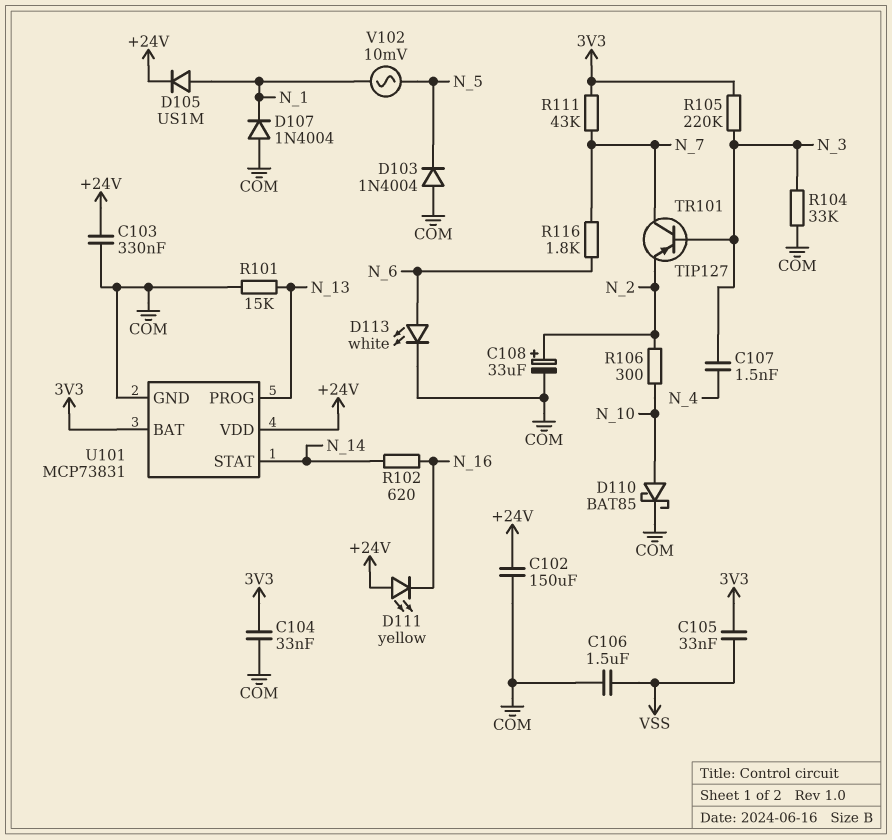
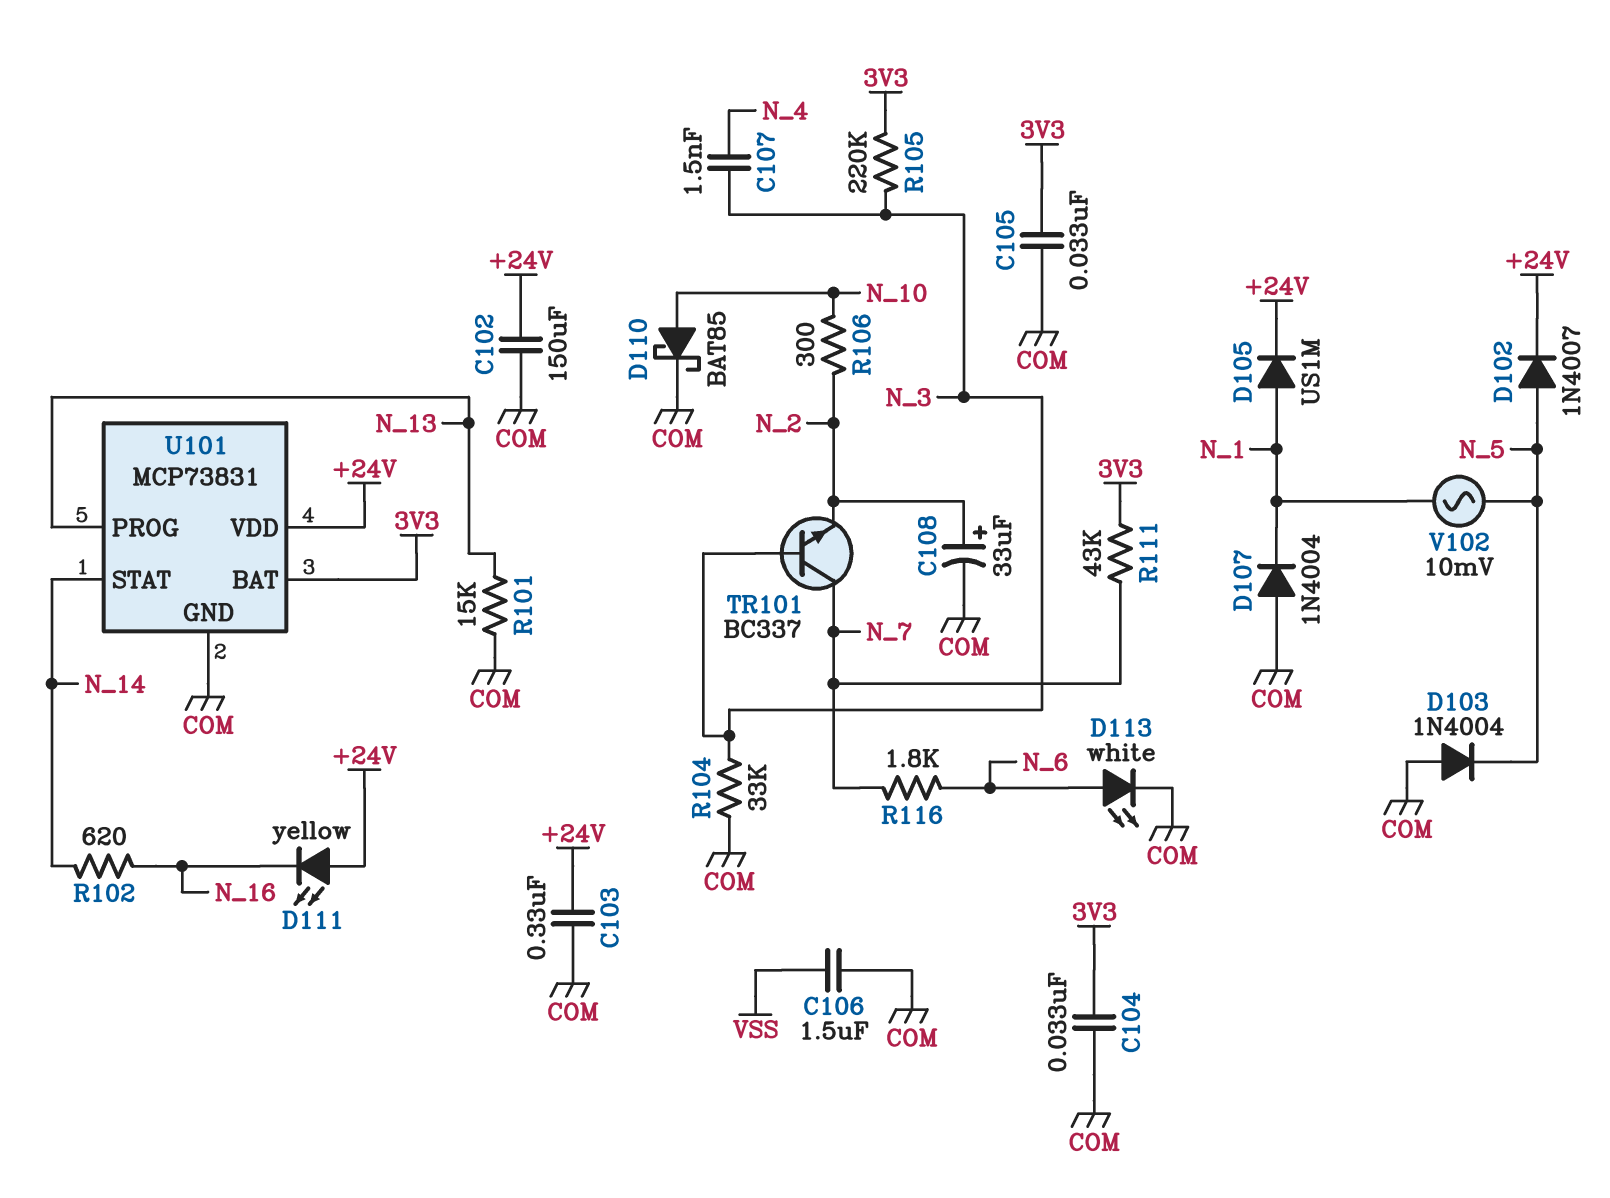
C105: 33nF (3V3, VSS) -> 33nF (3V3, COM)
D102: none -> diode 1N4007 (A N_5, K +24V)
TR101: PNP TIP127 (B N_3, C N_7, E N_2) -> NPN BC337 (B N_3, C N_7, E N_2)

